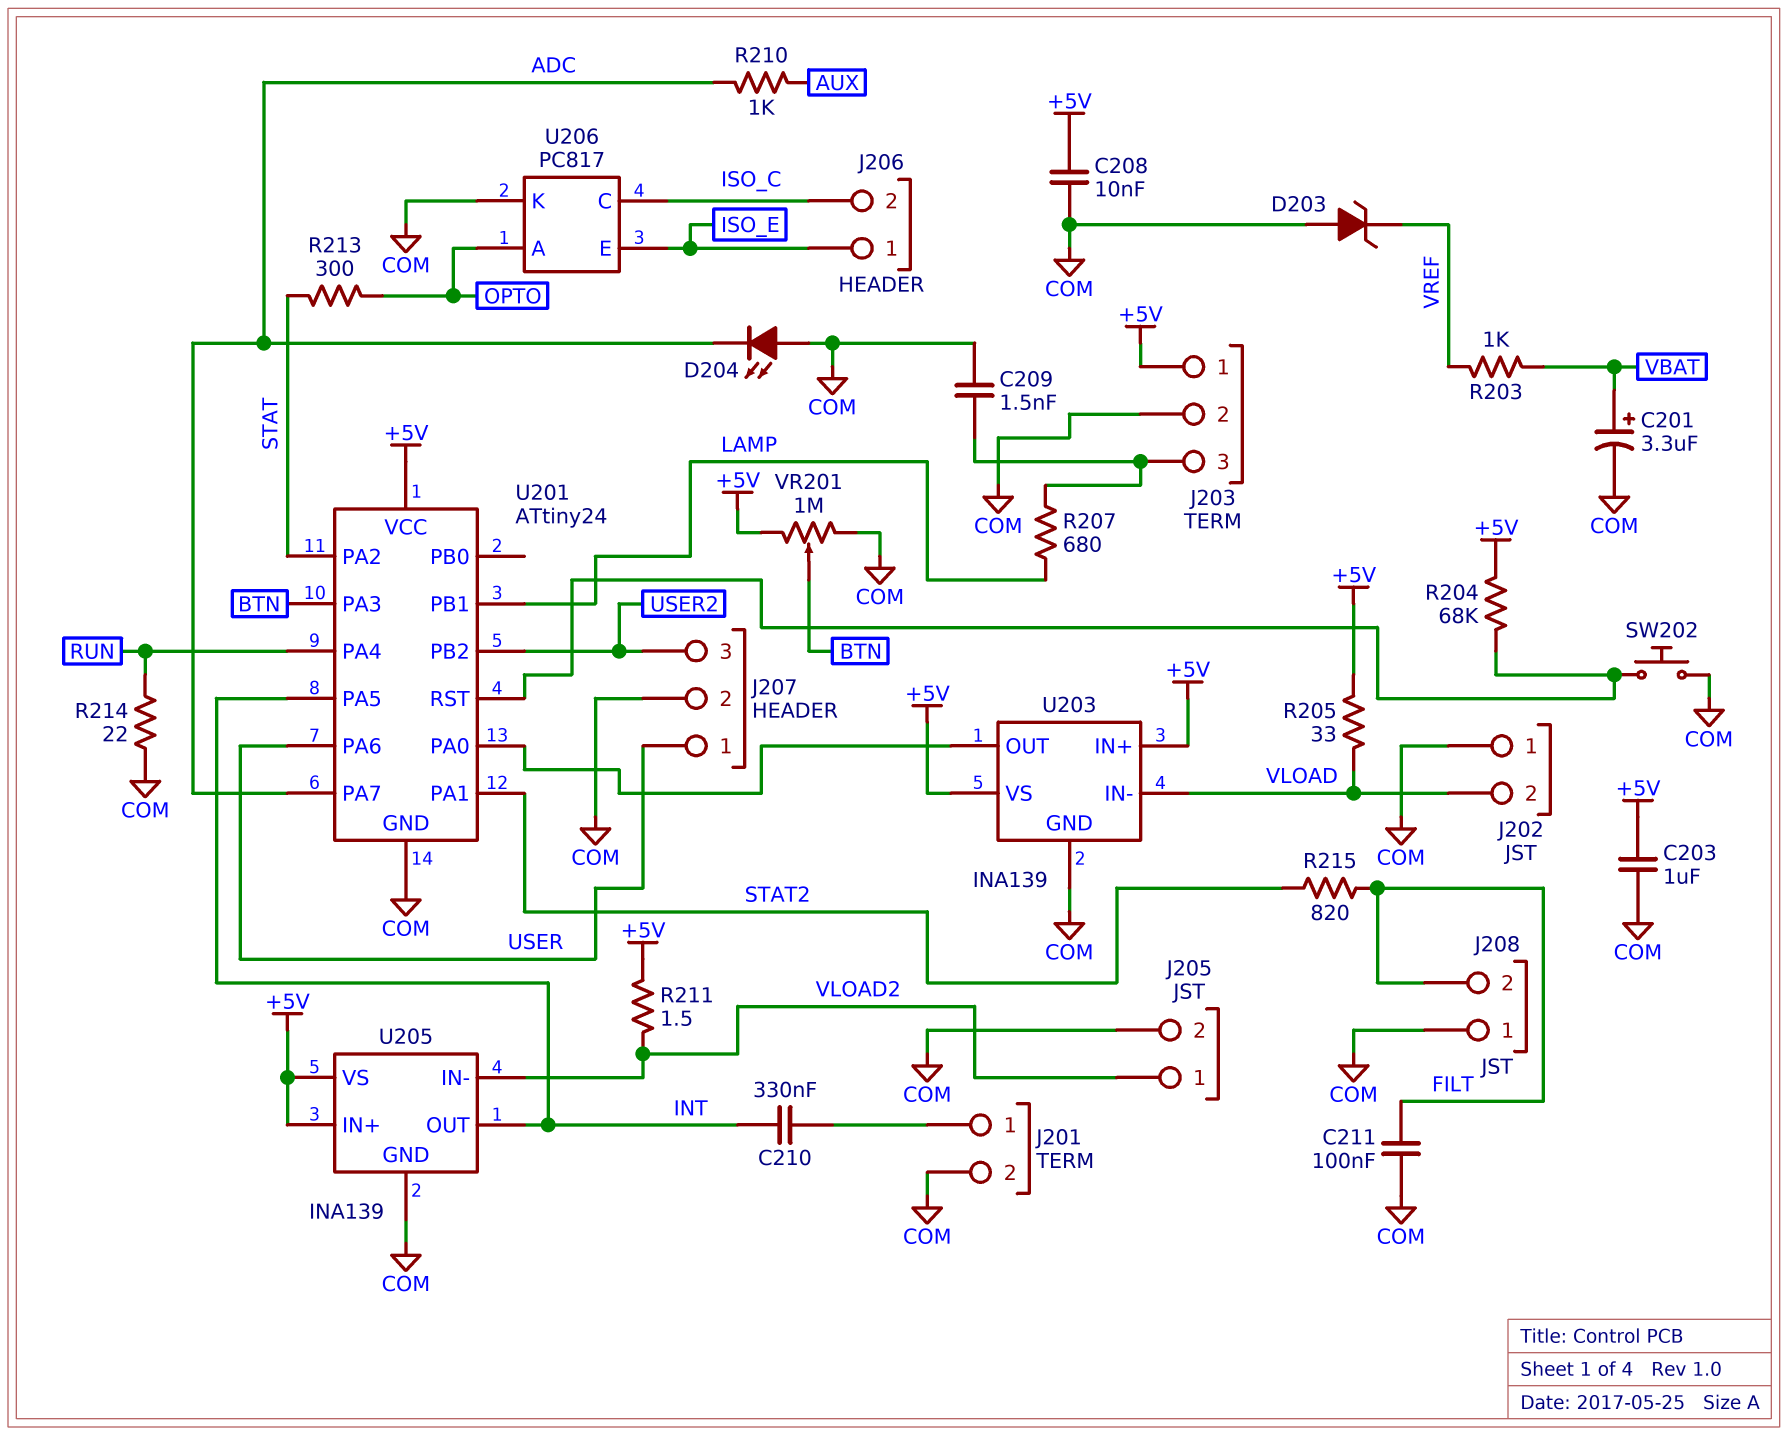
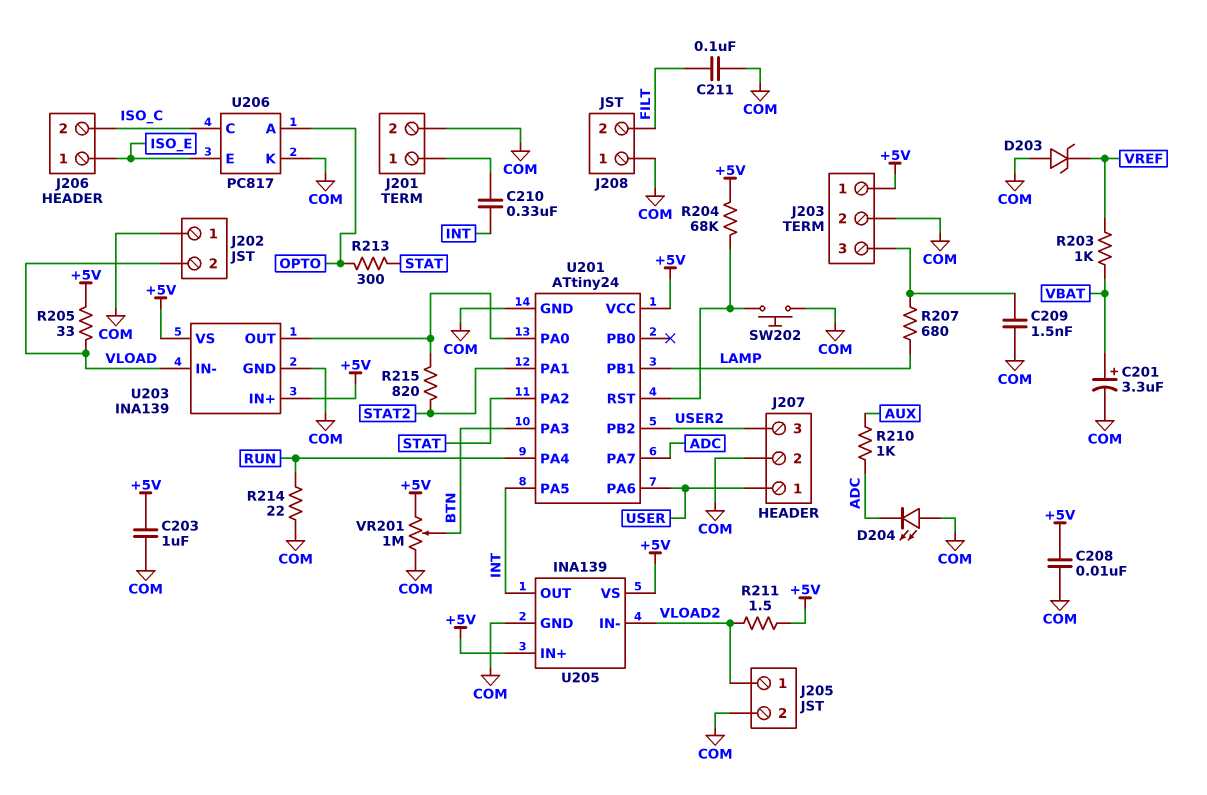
R215: 820 (FILT, STAT2) -> 820 (STAT2, U201/PA0)

